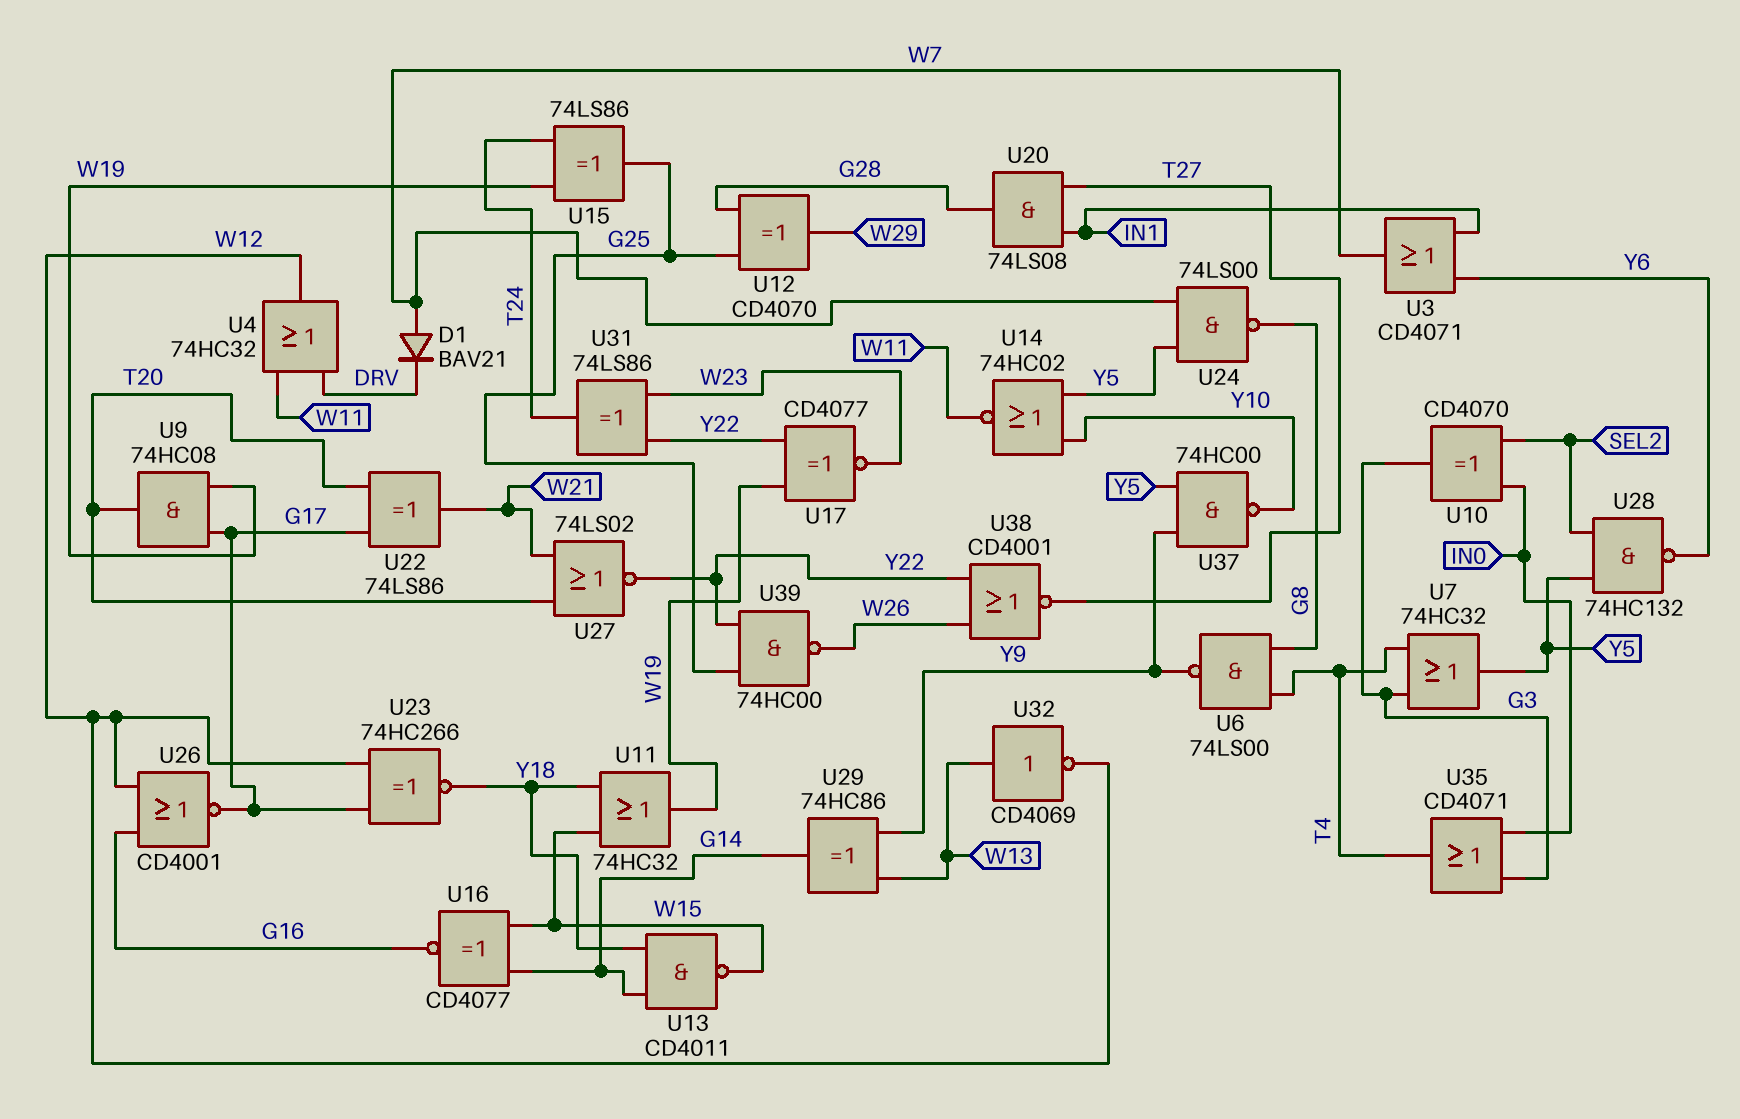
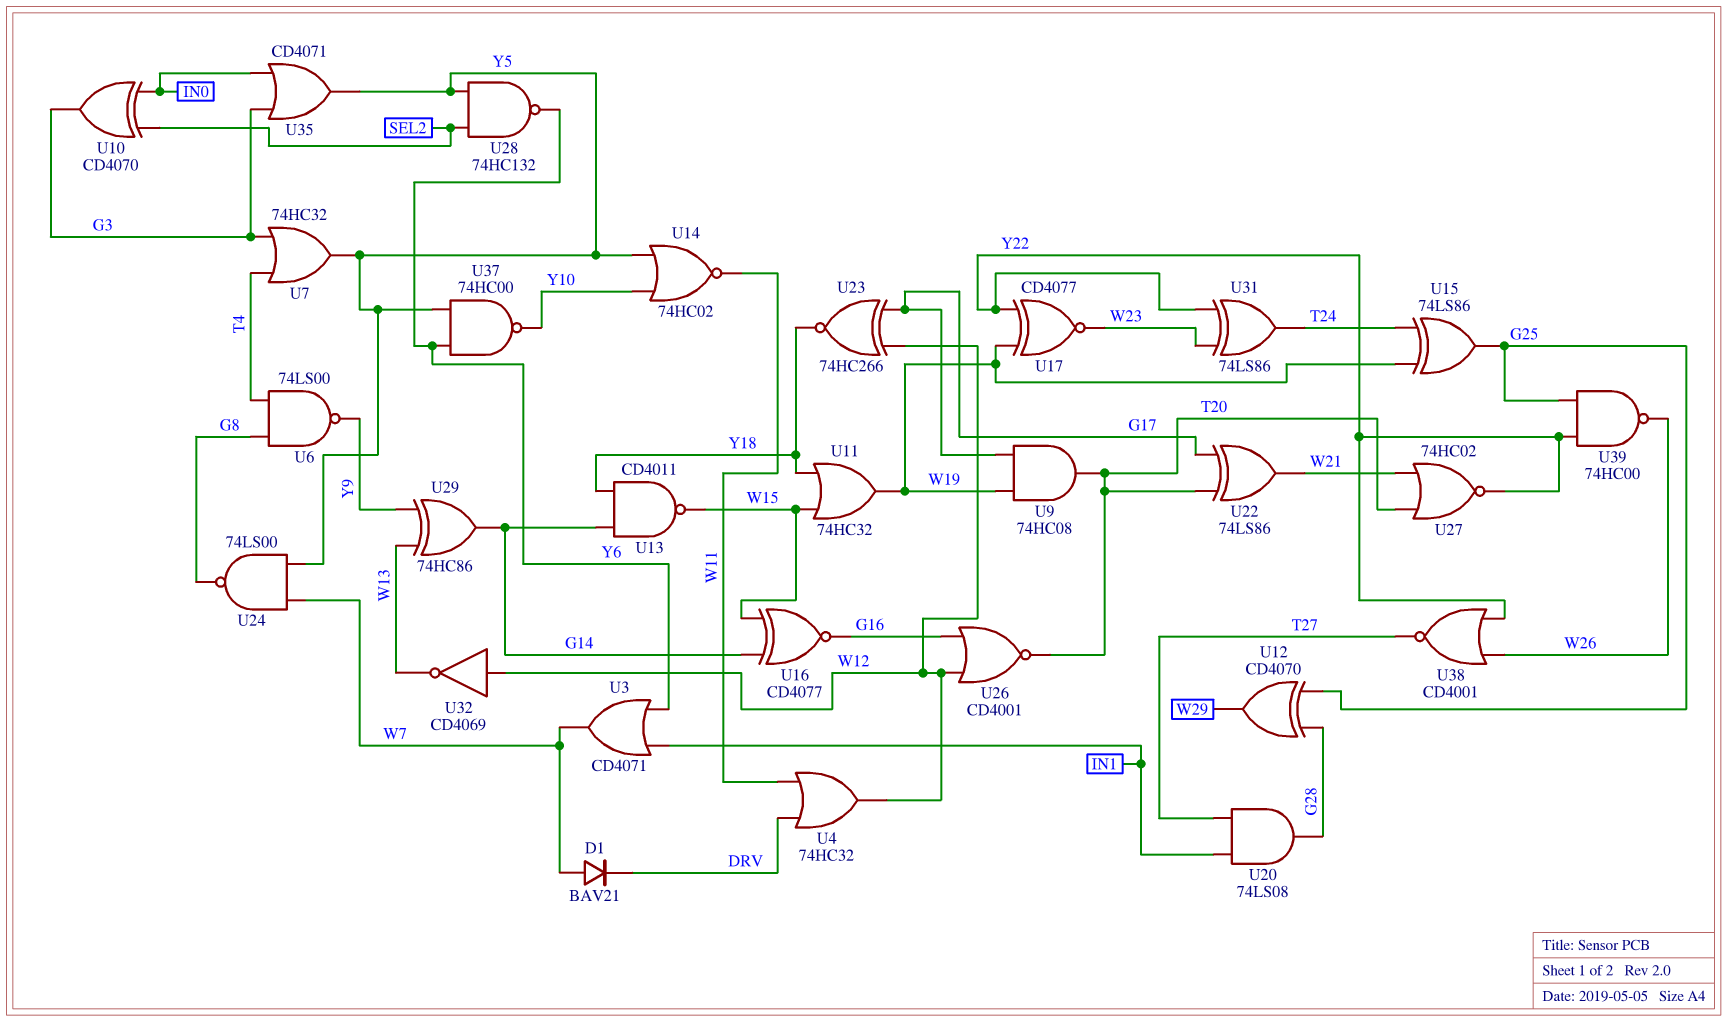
U26: NOR CD4001 (in G16, in W12, out G17) -> NOR CD4001 (in G16, in W12, out T20)
U27: NOR 74LS02 (in T20, in W21, out Y22) -> NOR 74HC02 (in T20, in W21, out Y22)
U32: NOT CD4069 (in W13, out W12) -> NOT CD4069 (in W12, out W13)
U35: OR CD4071 (in G3, in IN0, out T4) -> OR CD4071 (in G3, in IN0, out Y5)
U37: NAND 74HC00 (in Y5, in Y9, out Y10) -> NAND 74HC00 (in Y5, in Y6, out Y10)

